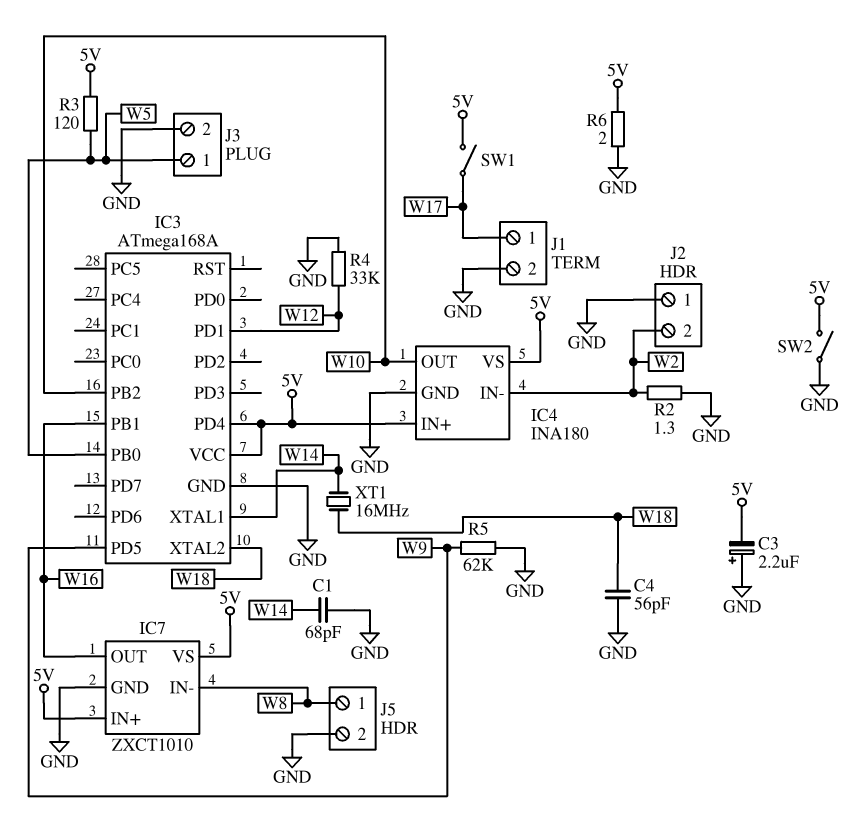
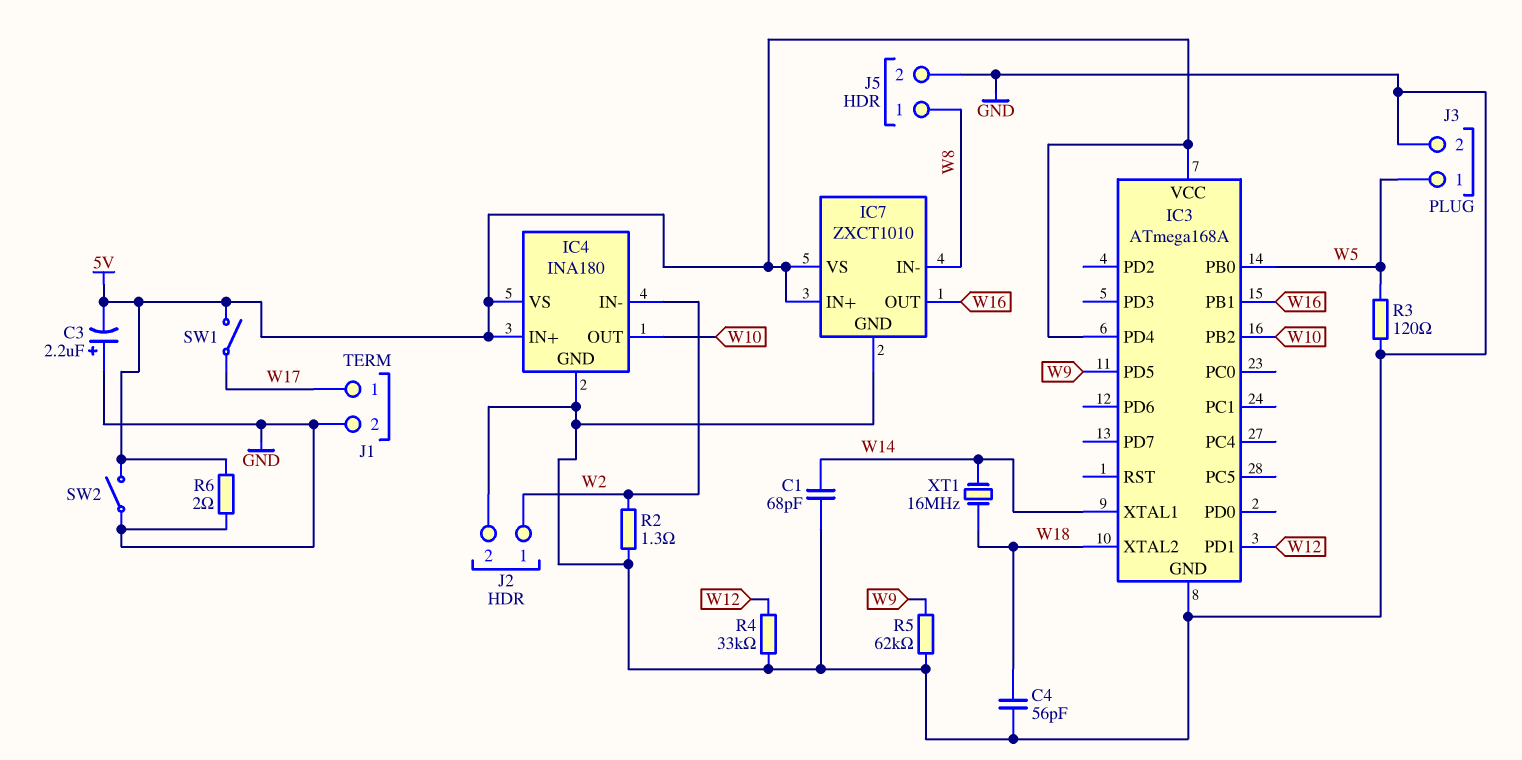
J2 pin 1: GND -> W2
J2 pin 2: W2 -> GND
R3: 120 (5V, W5) -> 120 (GND, W5)

